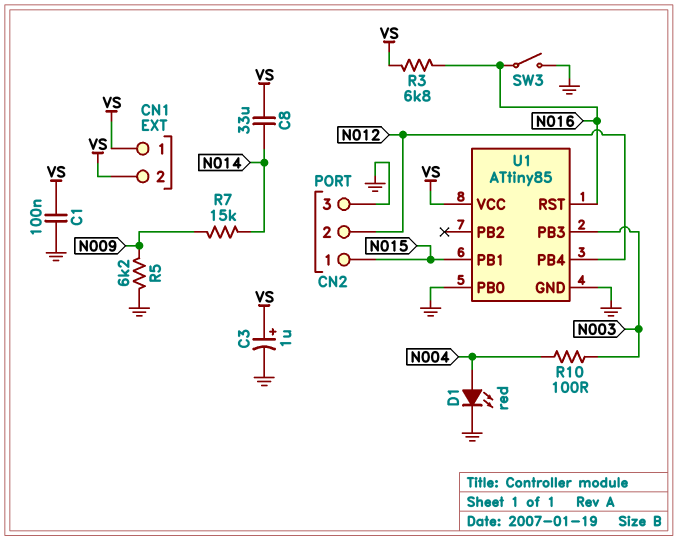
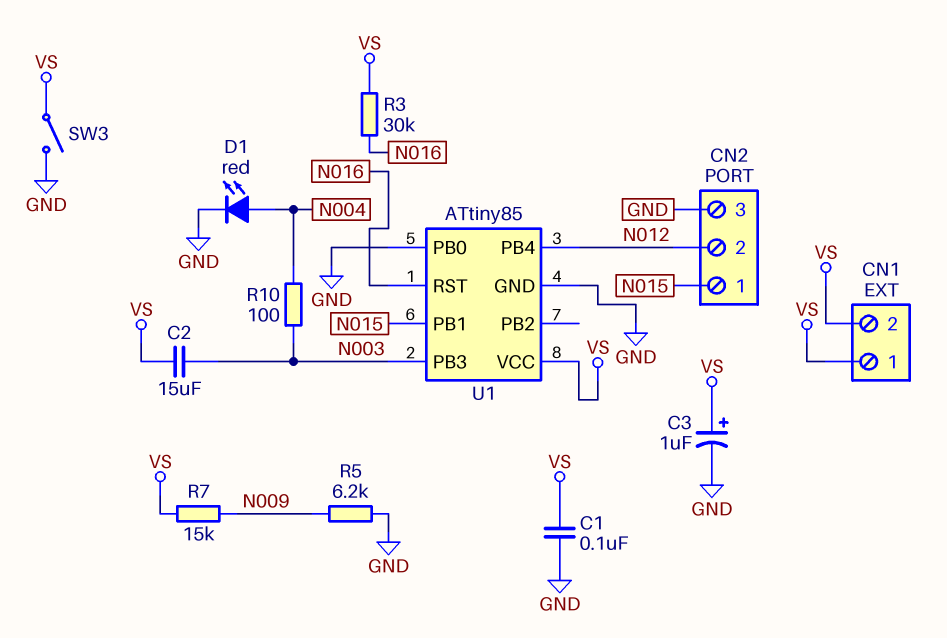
C2: none -> 15uF (N003, VS)
C8: 33uF (N014, VS) -> none
R3: 6.8k (N016, VS) -> 30k (N016, VS)
R7: 15k (N009, N014) -> 15k (N009, VS)
SW3: switch (GND, N016) -> switch (GND, VS)

